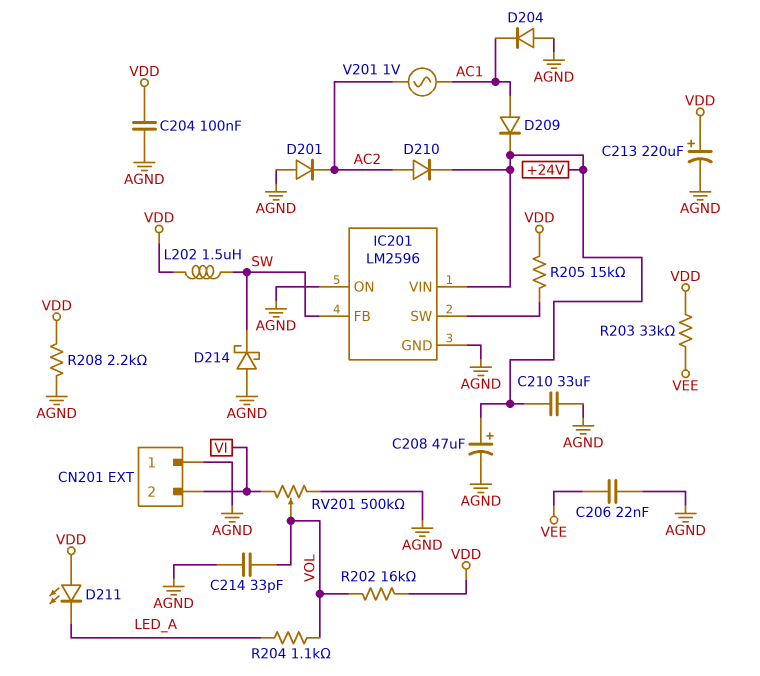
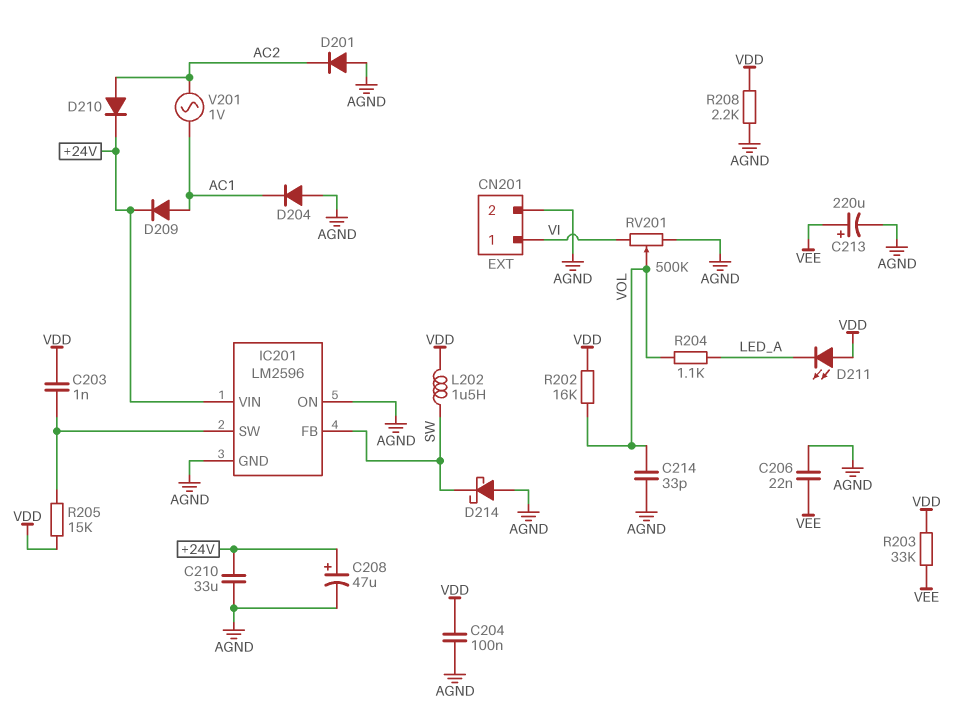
C203: none -> 1nF (IC201/SW, VDD)
C213: 220uF (plus VDD, minus AGND) -> 220uF (plus VEE, minus AGND)
CN201 pin 1: AGND -> VI
CN201 pin 2: VI -> AGND

